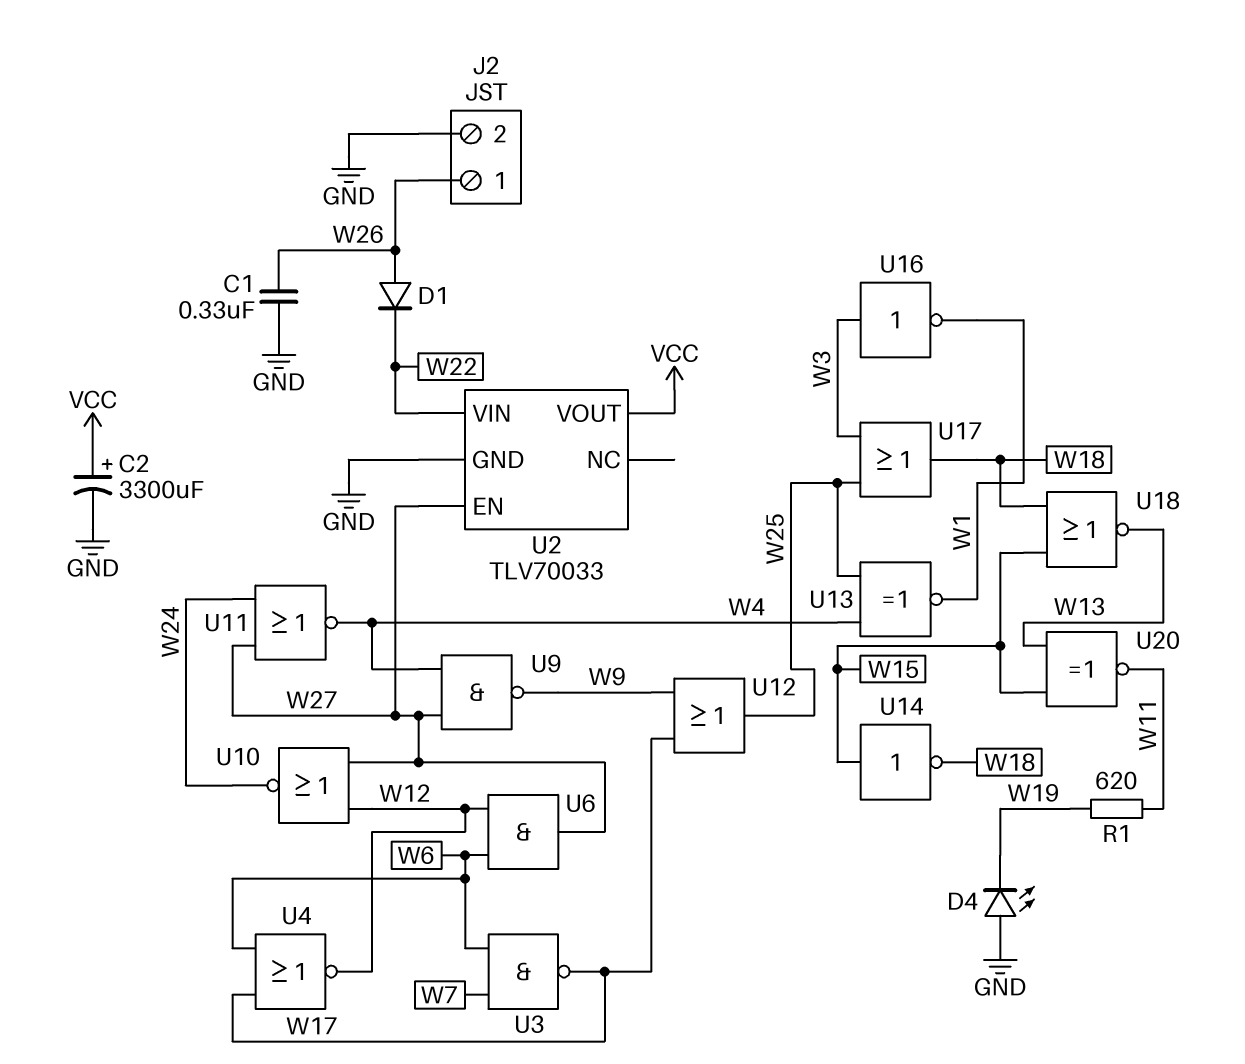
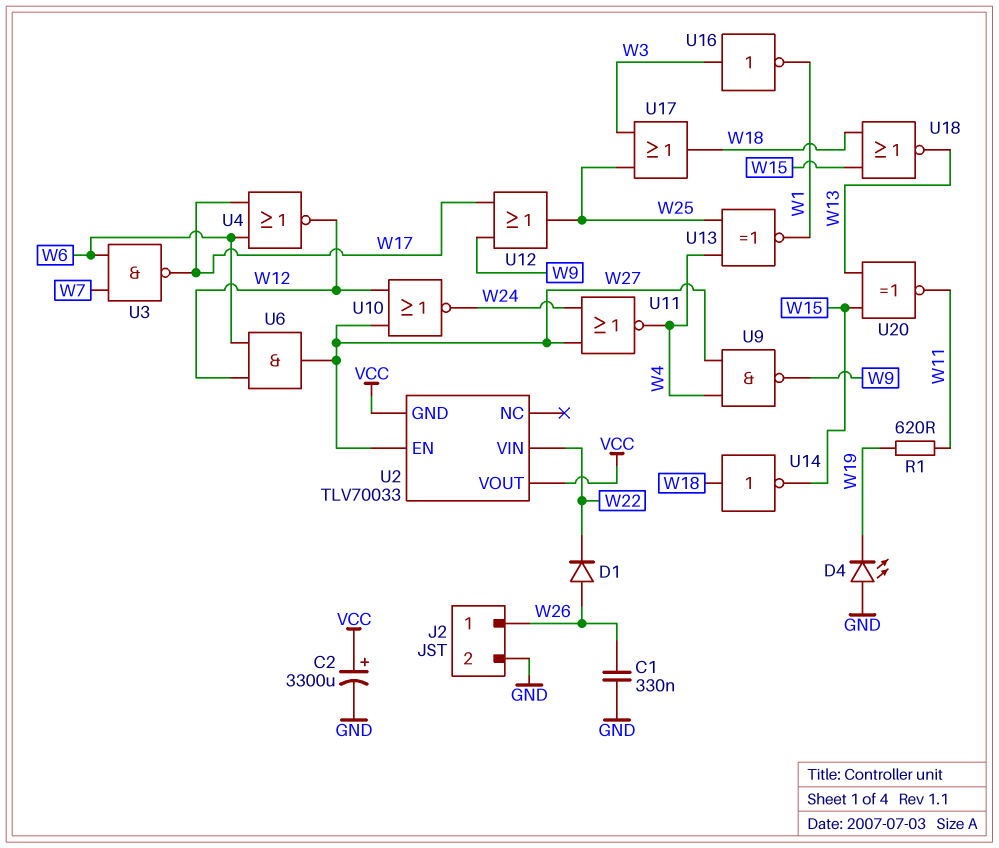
U2 pin GND: GND -> VCC
U14: NOT (in W15, out W18) -> NOT (in W18, out W15)

